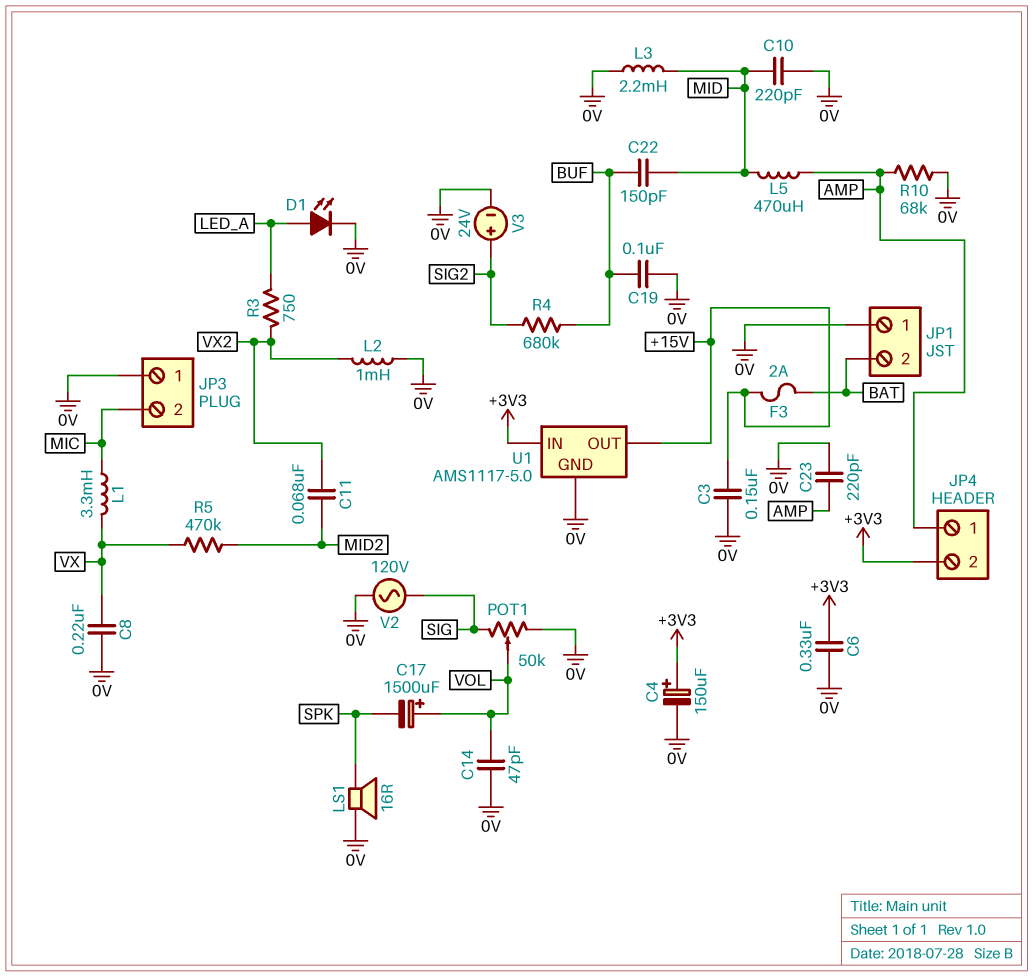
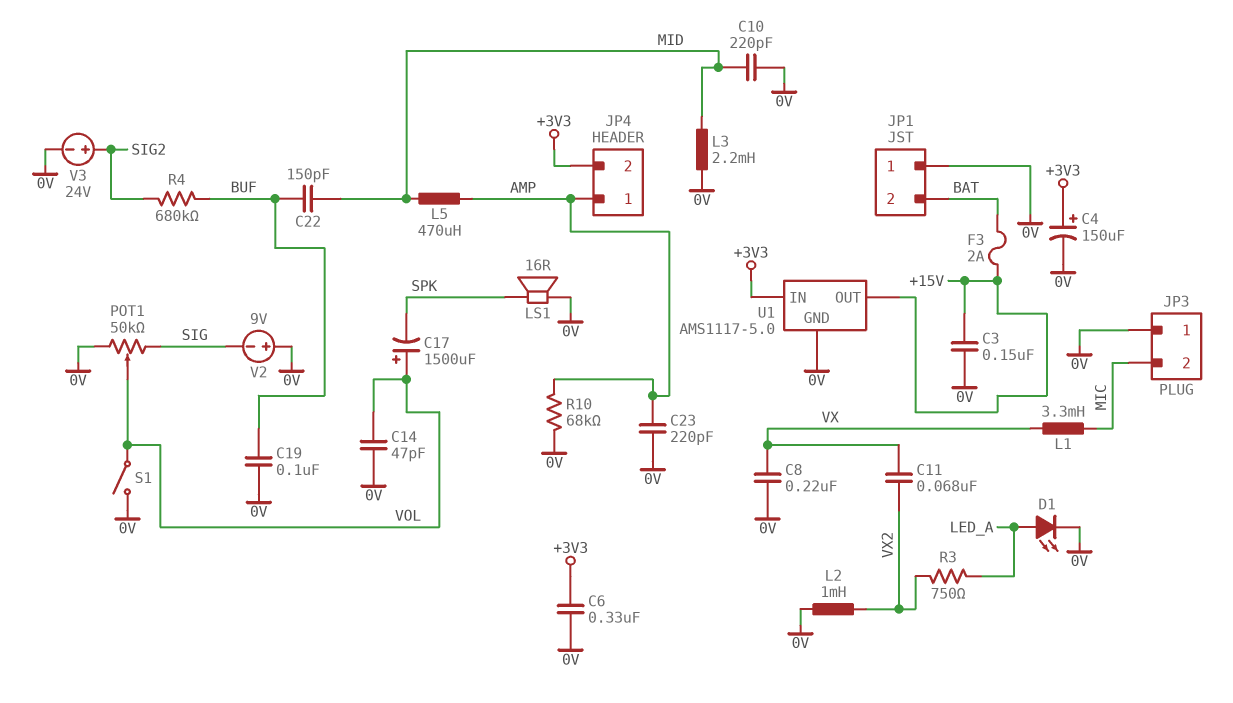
C11: 68nF (MID2, VX2) -> 68nF (VX, VX2)
R5: 470k (MID2, VX) -> none
S1: none -> switch (0V, VOL)
V2: AC 120V (0V, SIG) -> 9V (plus 0V, minus SIG)

